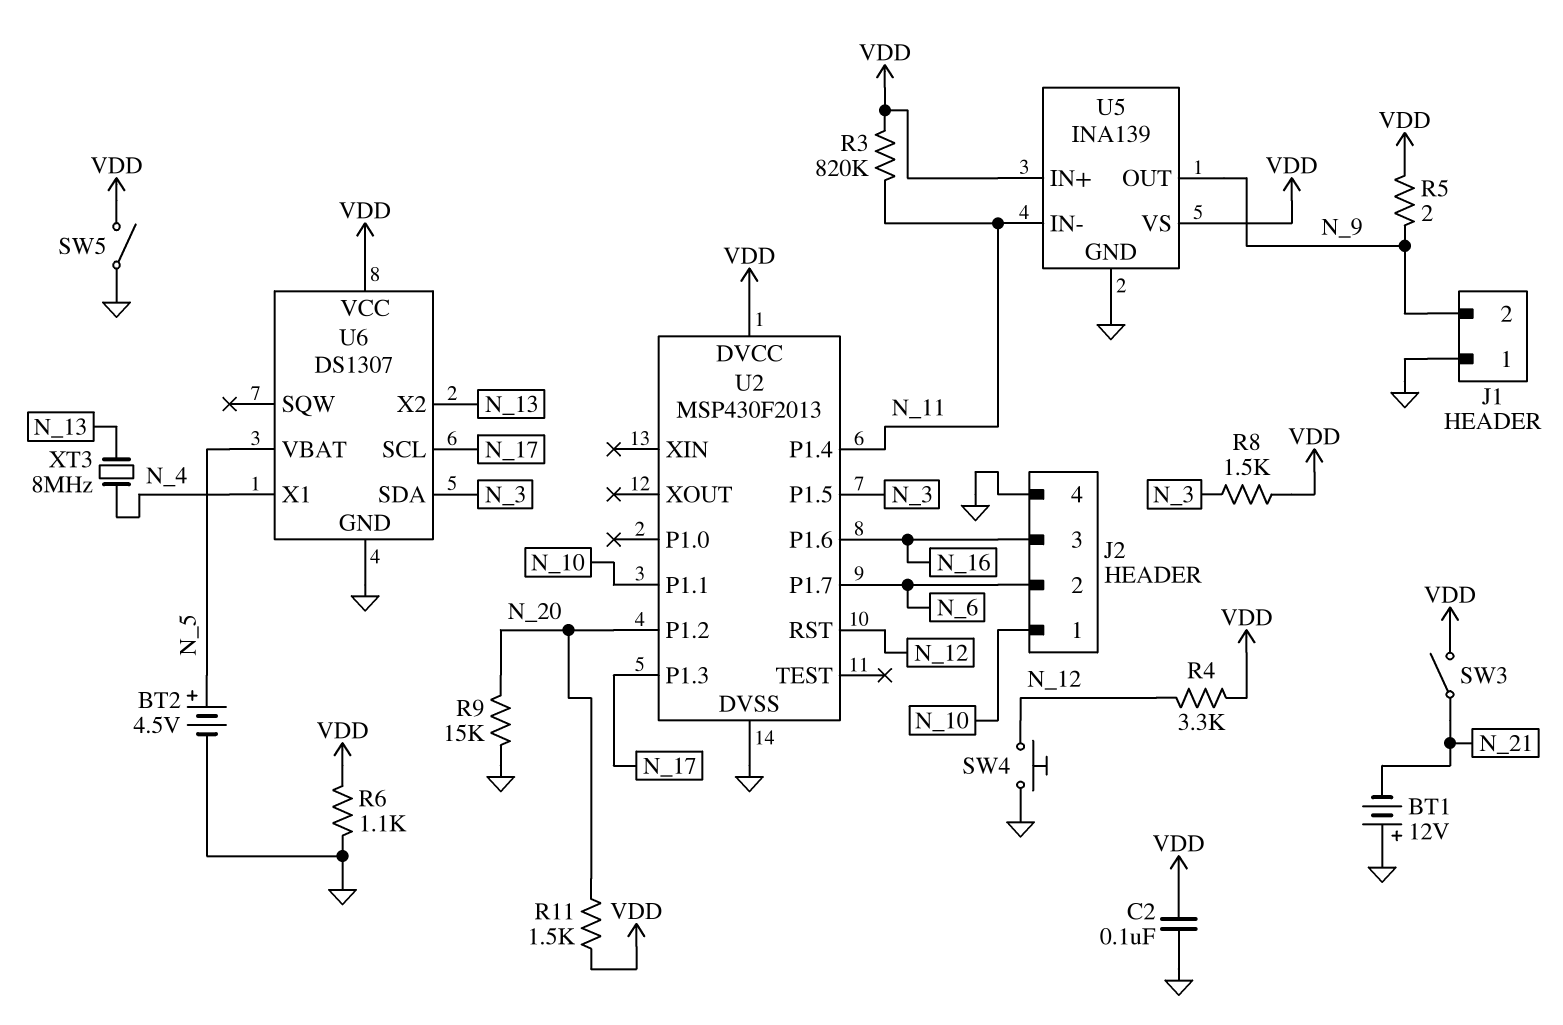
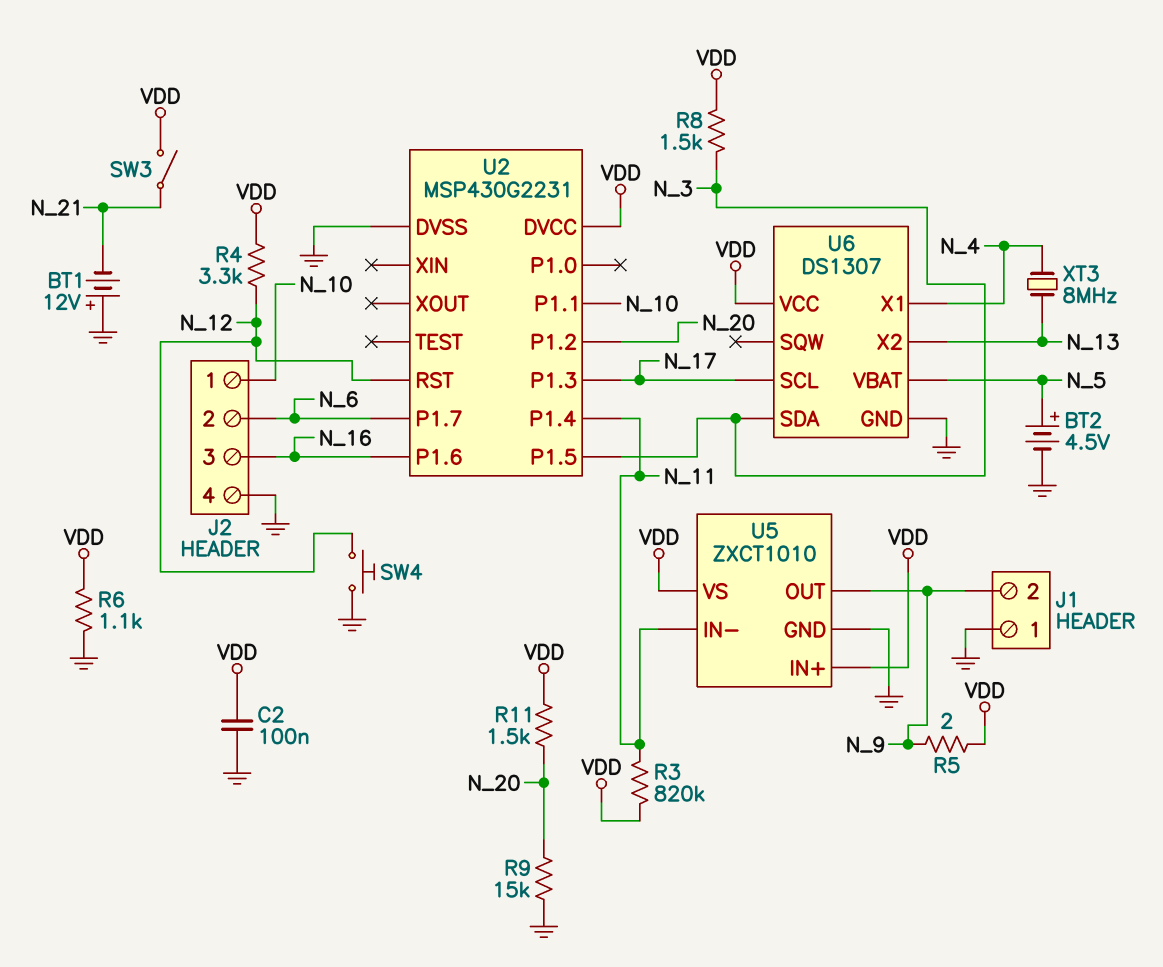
SW5: switch (GND, VDD) -> none
U2: MSP430F2013 -> MSP430G2231
U5: INA139 -> ZXCT1010

